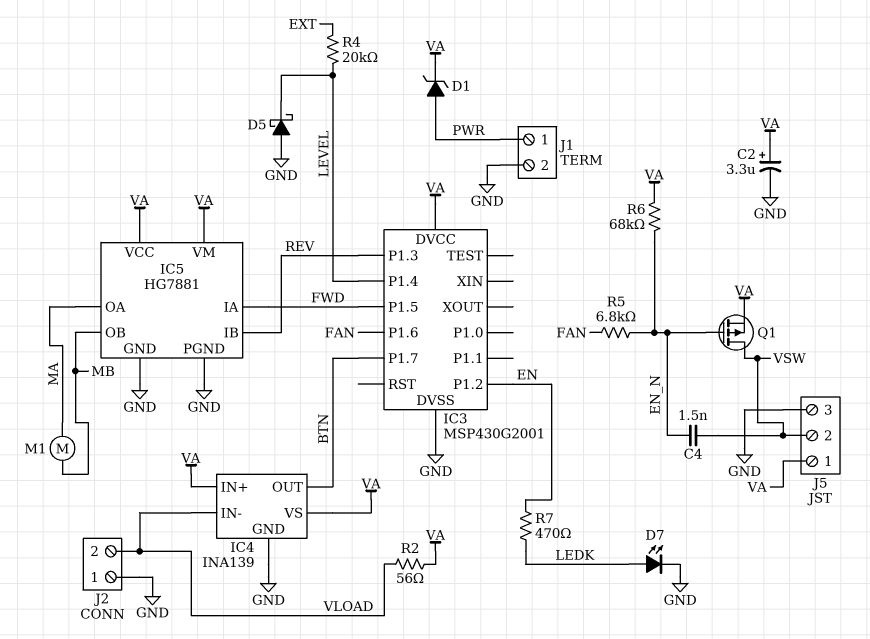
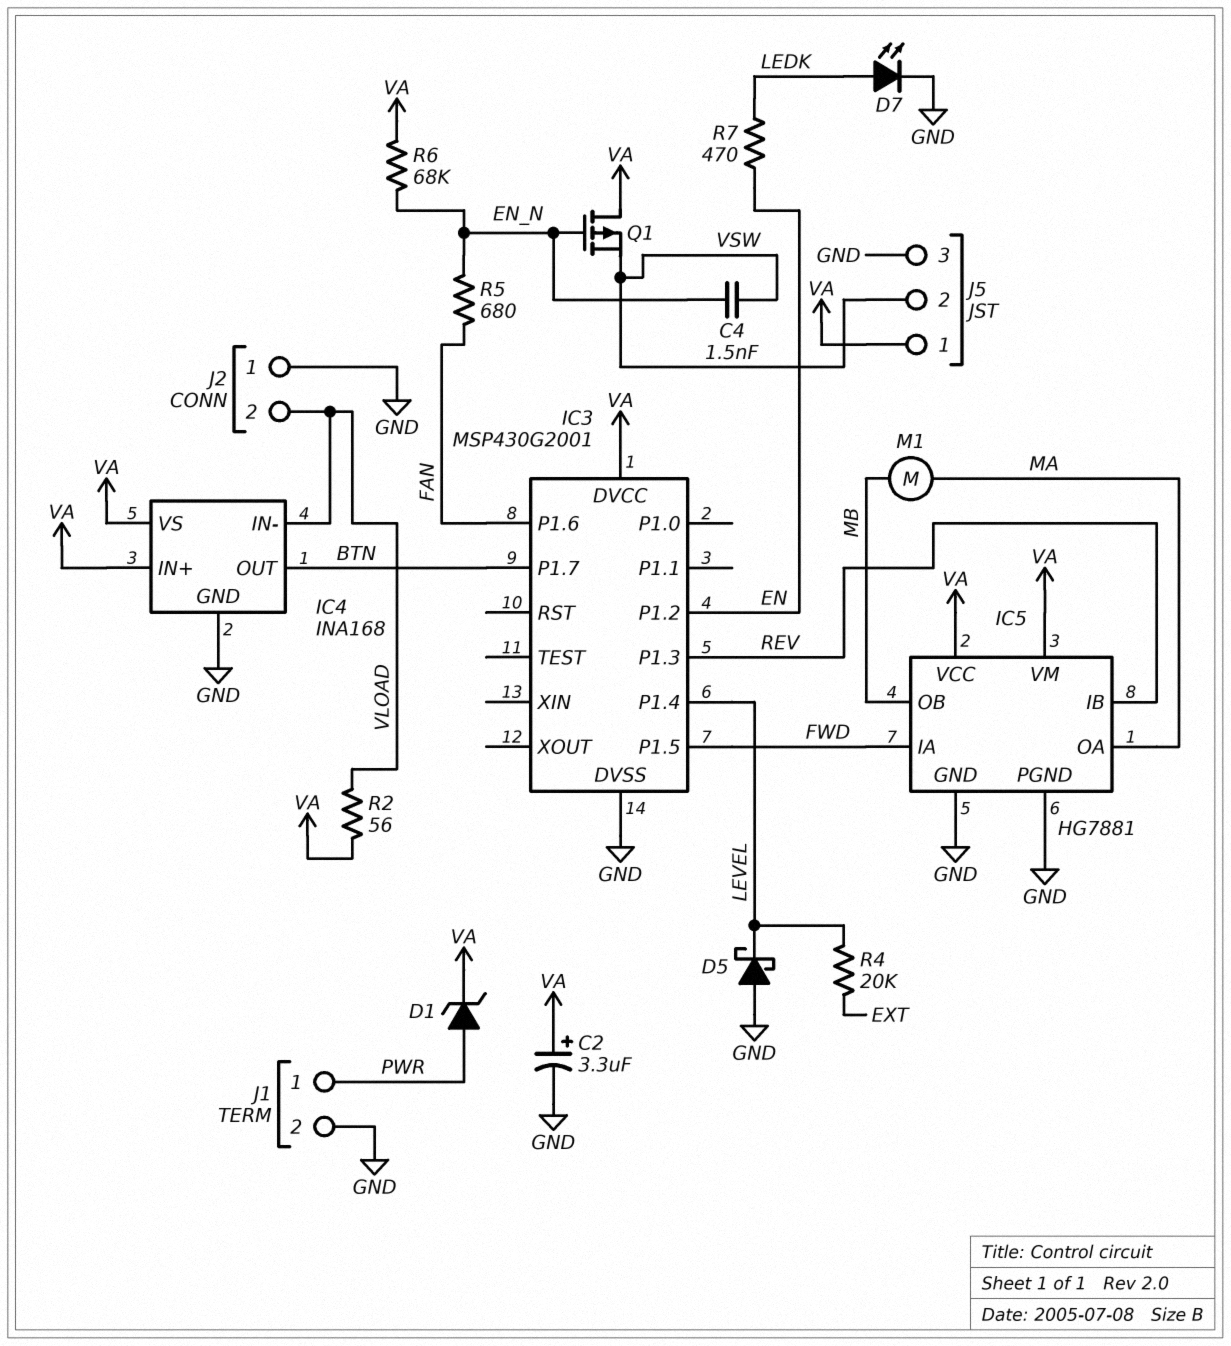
IC4: INA139 -> INA168
Q1: PMOS (G EN_N, D VSW, S VA) -> PMOS (G EN_N, D VA, S VSW)
R5: 6.8k (EN_N, FAN) -> 680 (EN_N, FAN)

